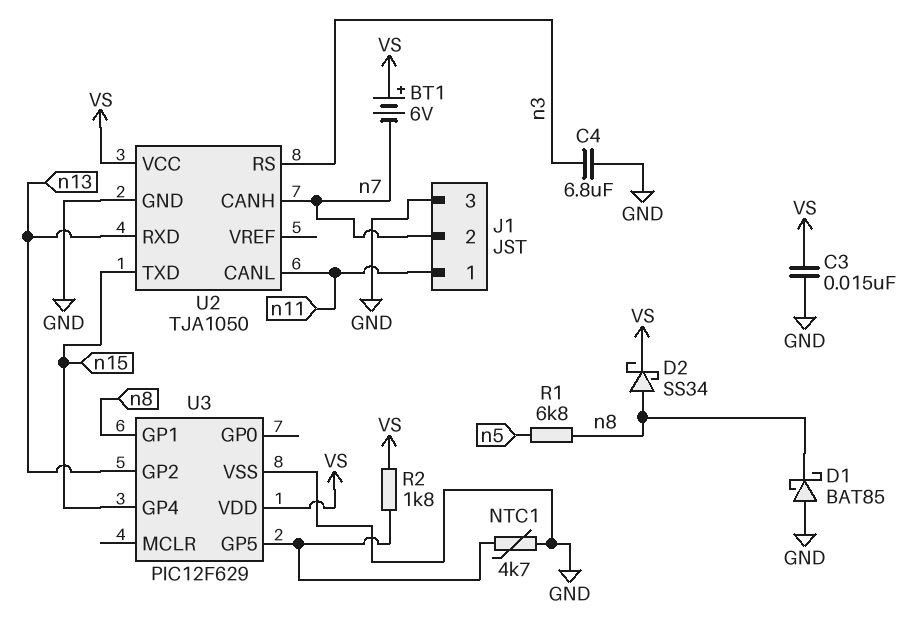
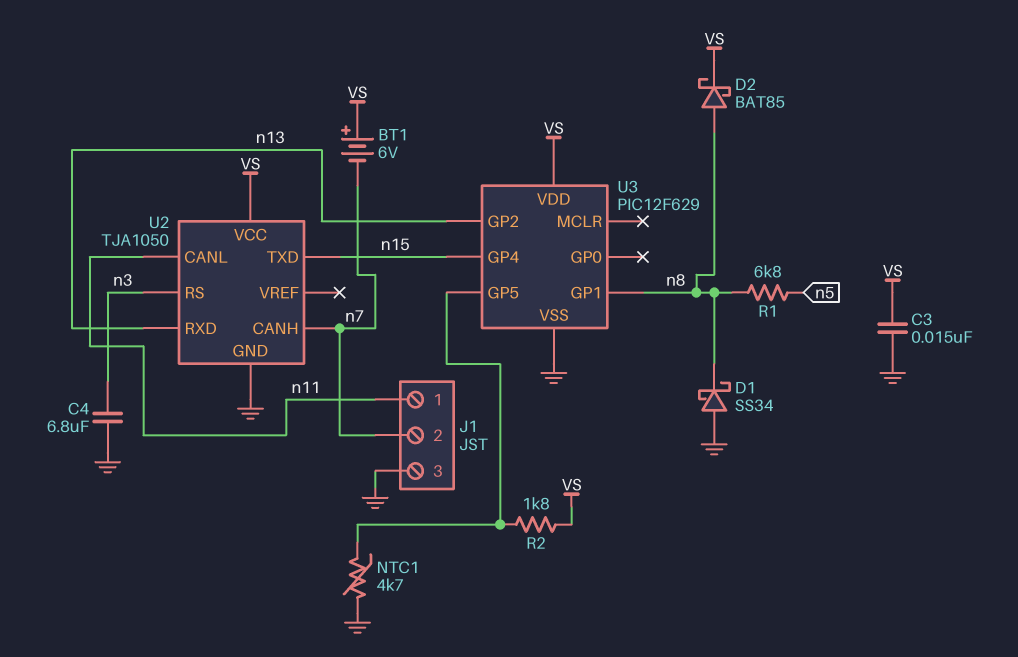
D1: schottky BAT85 (A GND, K n8) -> schottky SS34 (A GND, K n8)
D2: schottky SS34 (A n8, K VS) -> schottky BAT85 (A n8, K VS)

